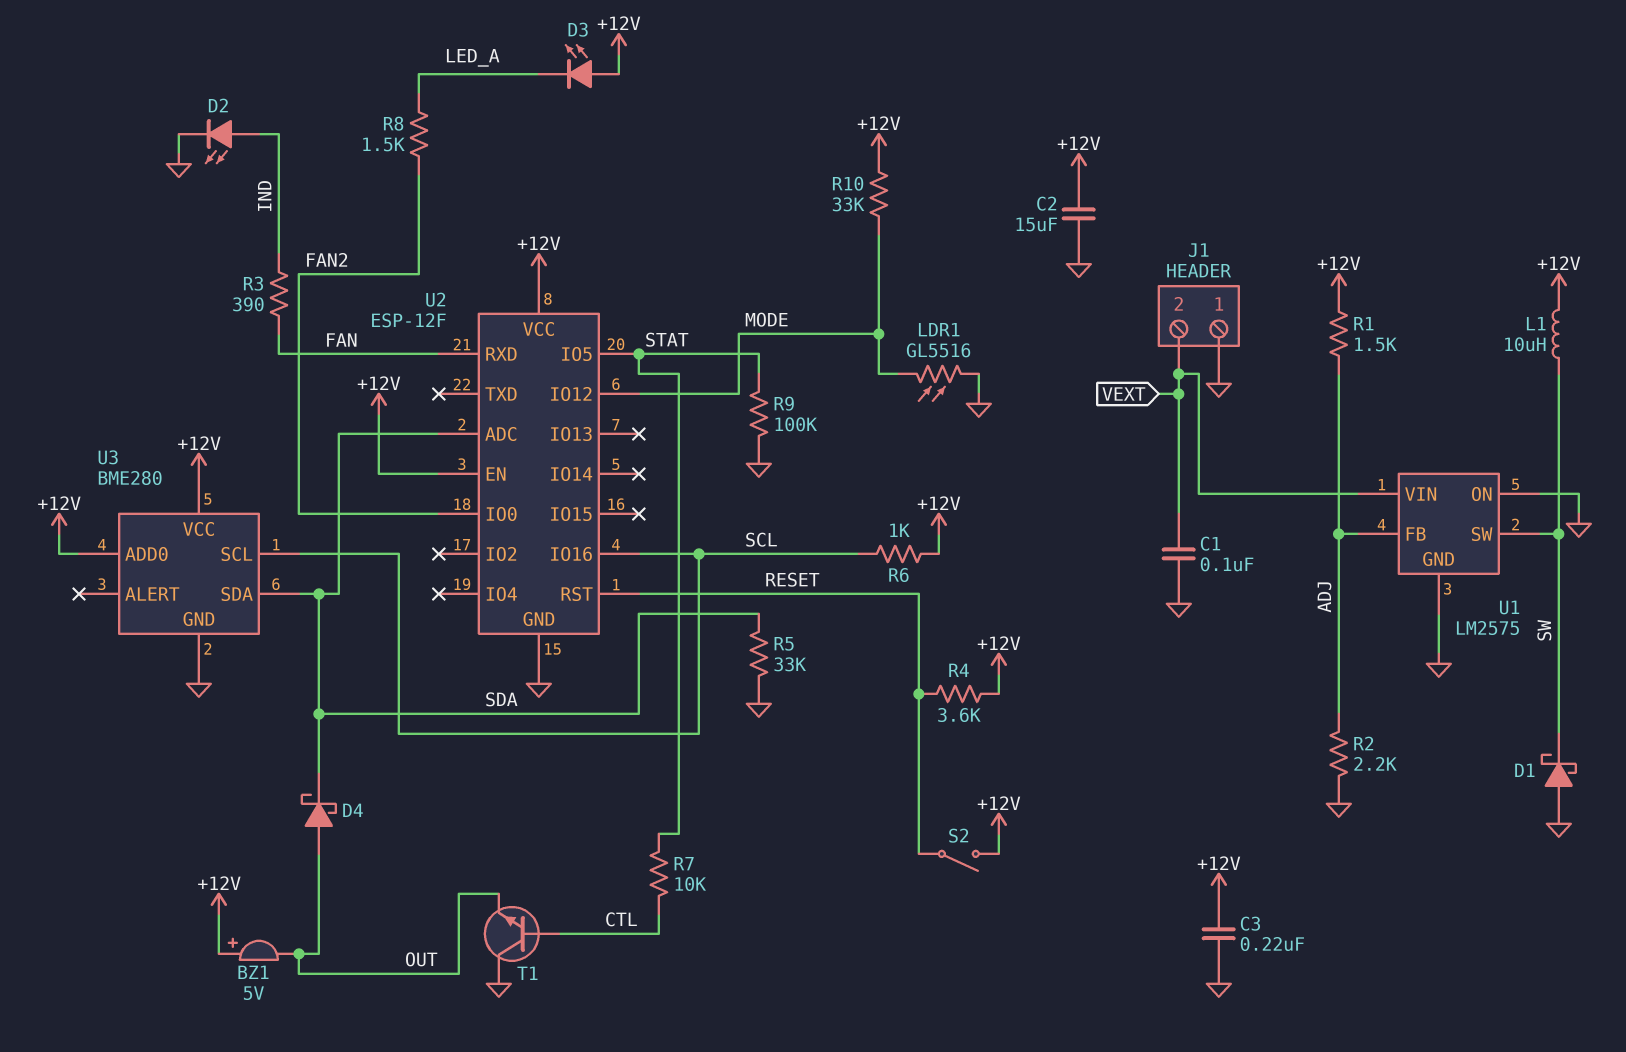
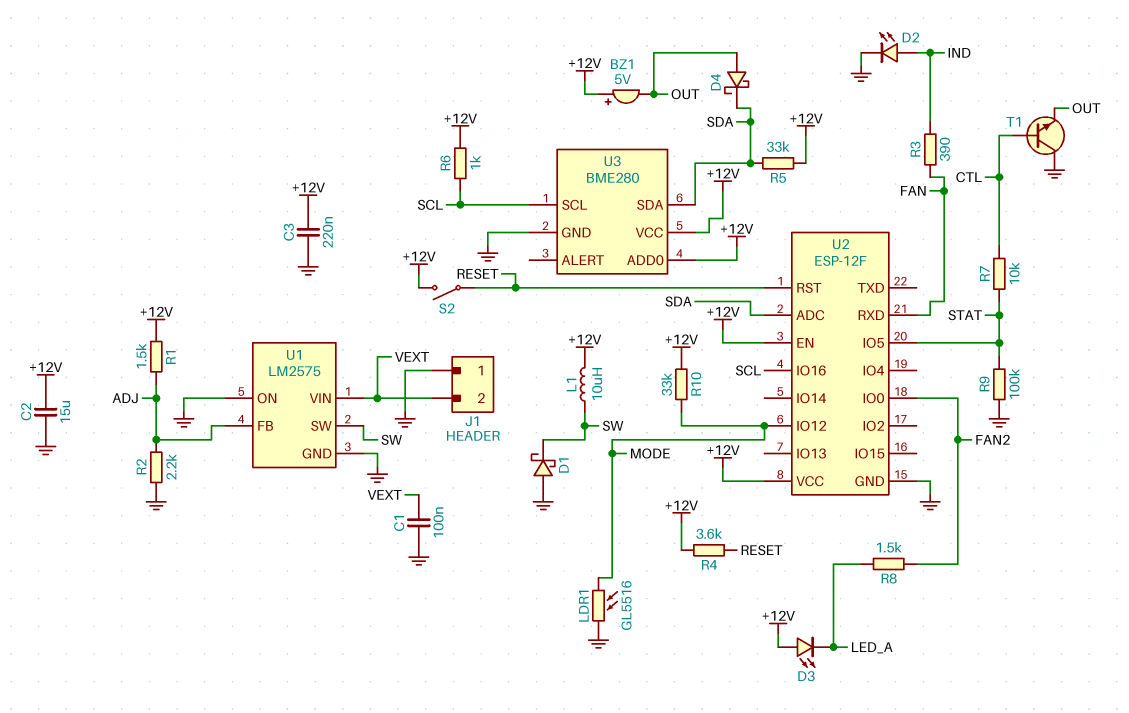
R5: 33k (GND, SDA) -> 33k (+12V, SDA)

